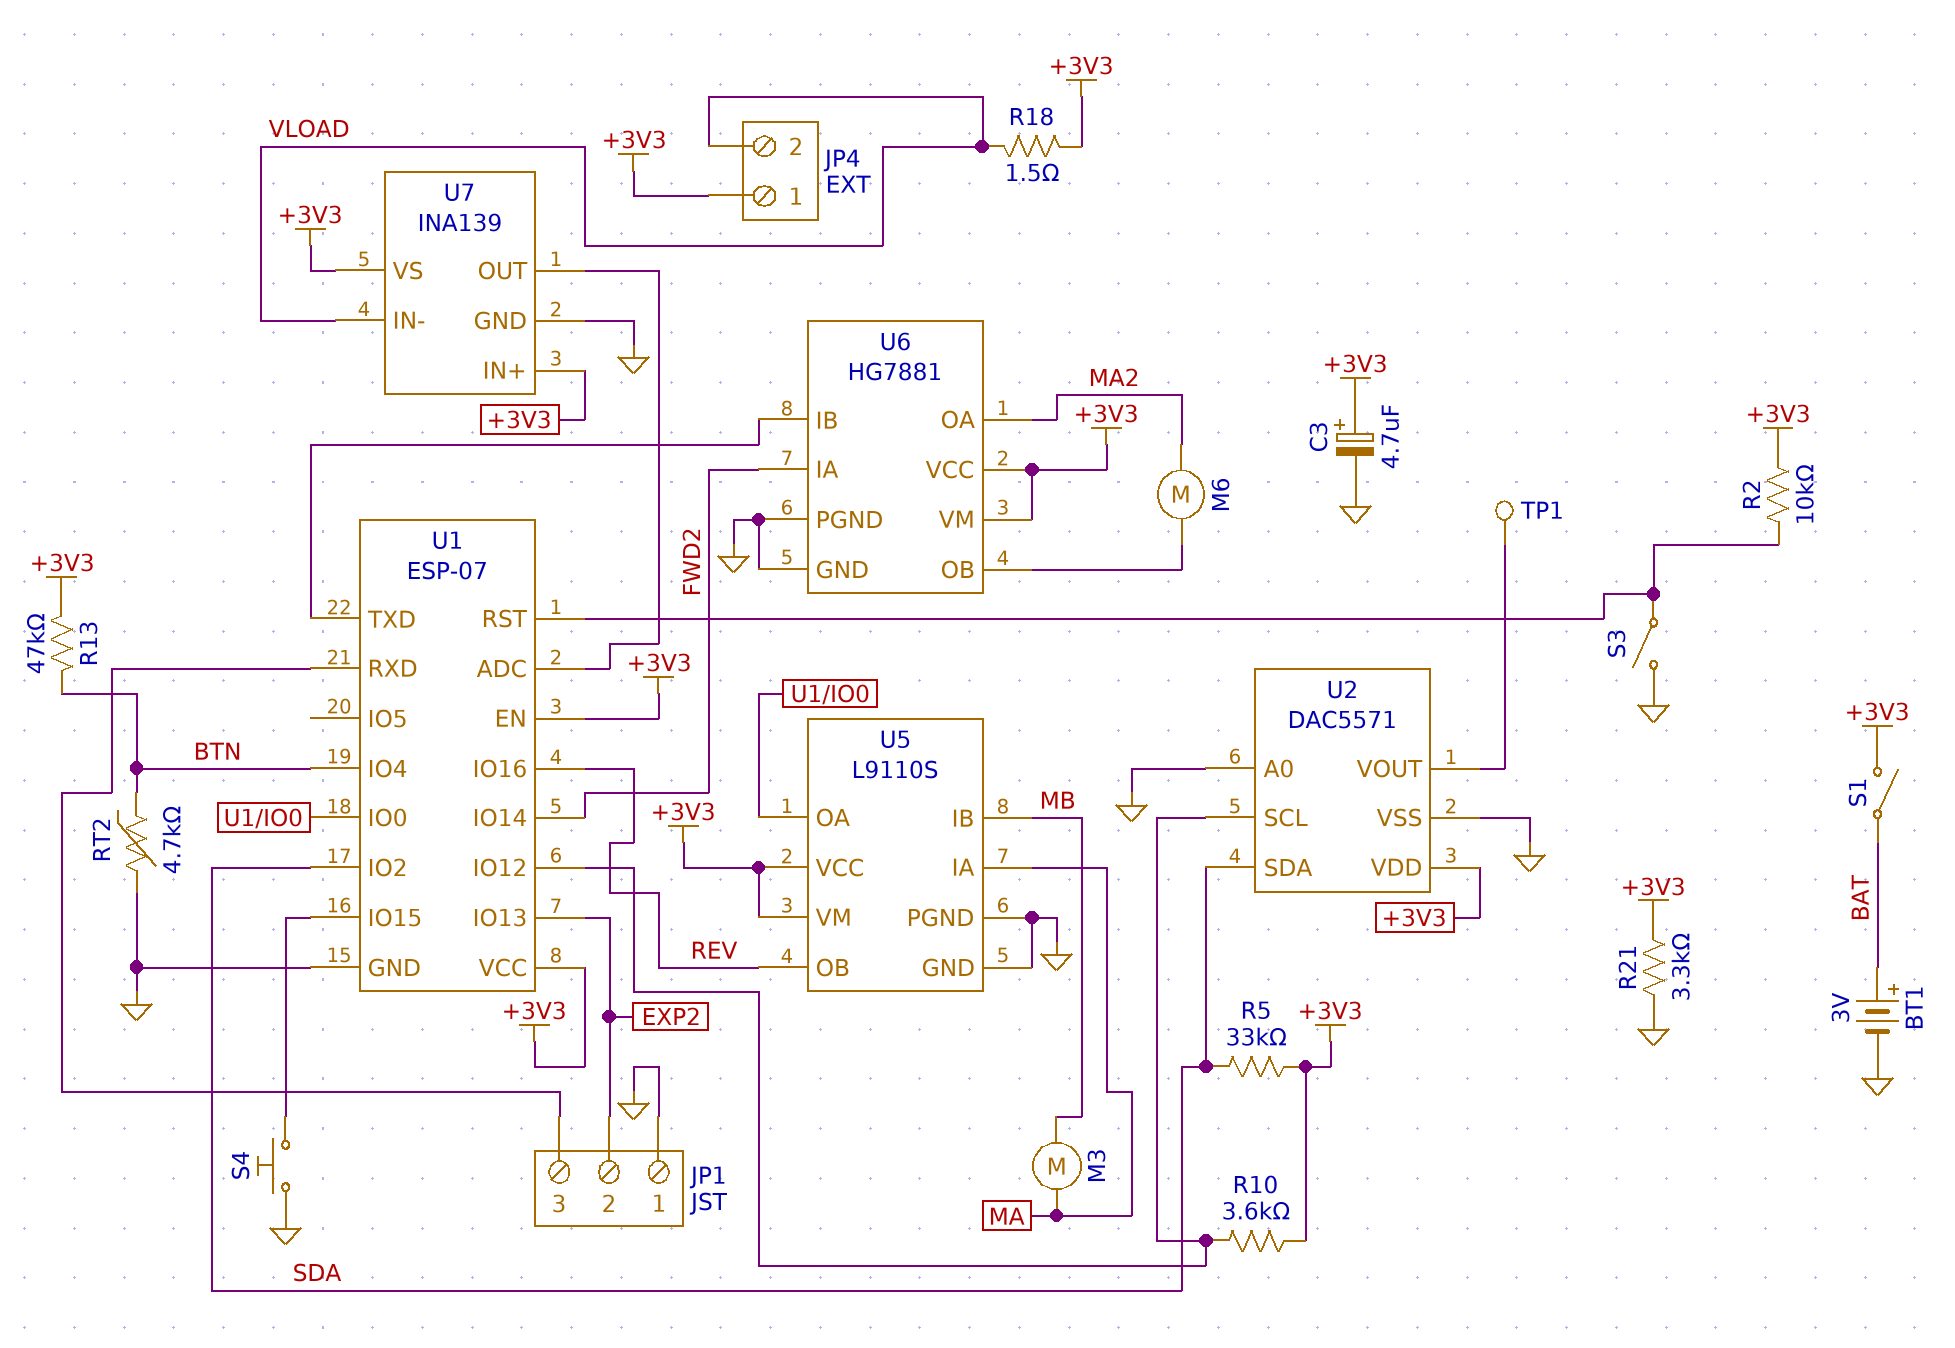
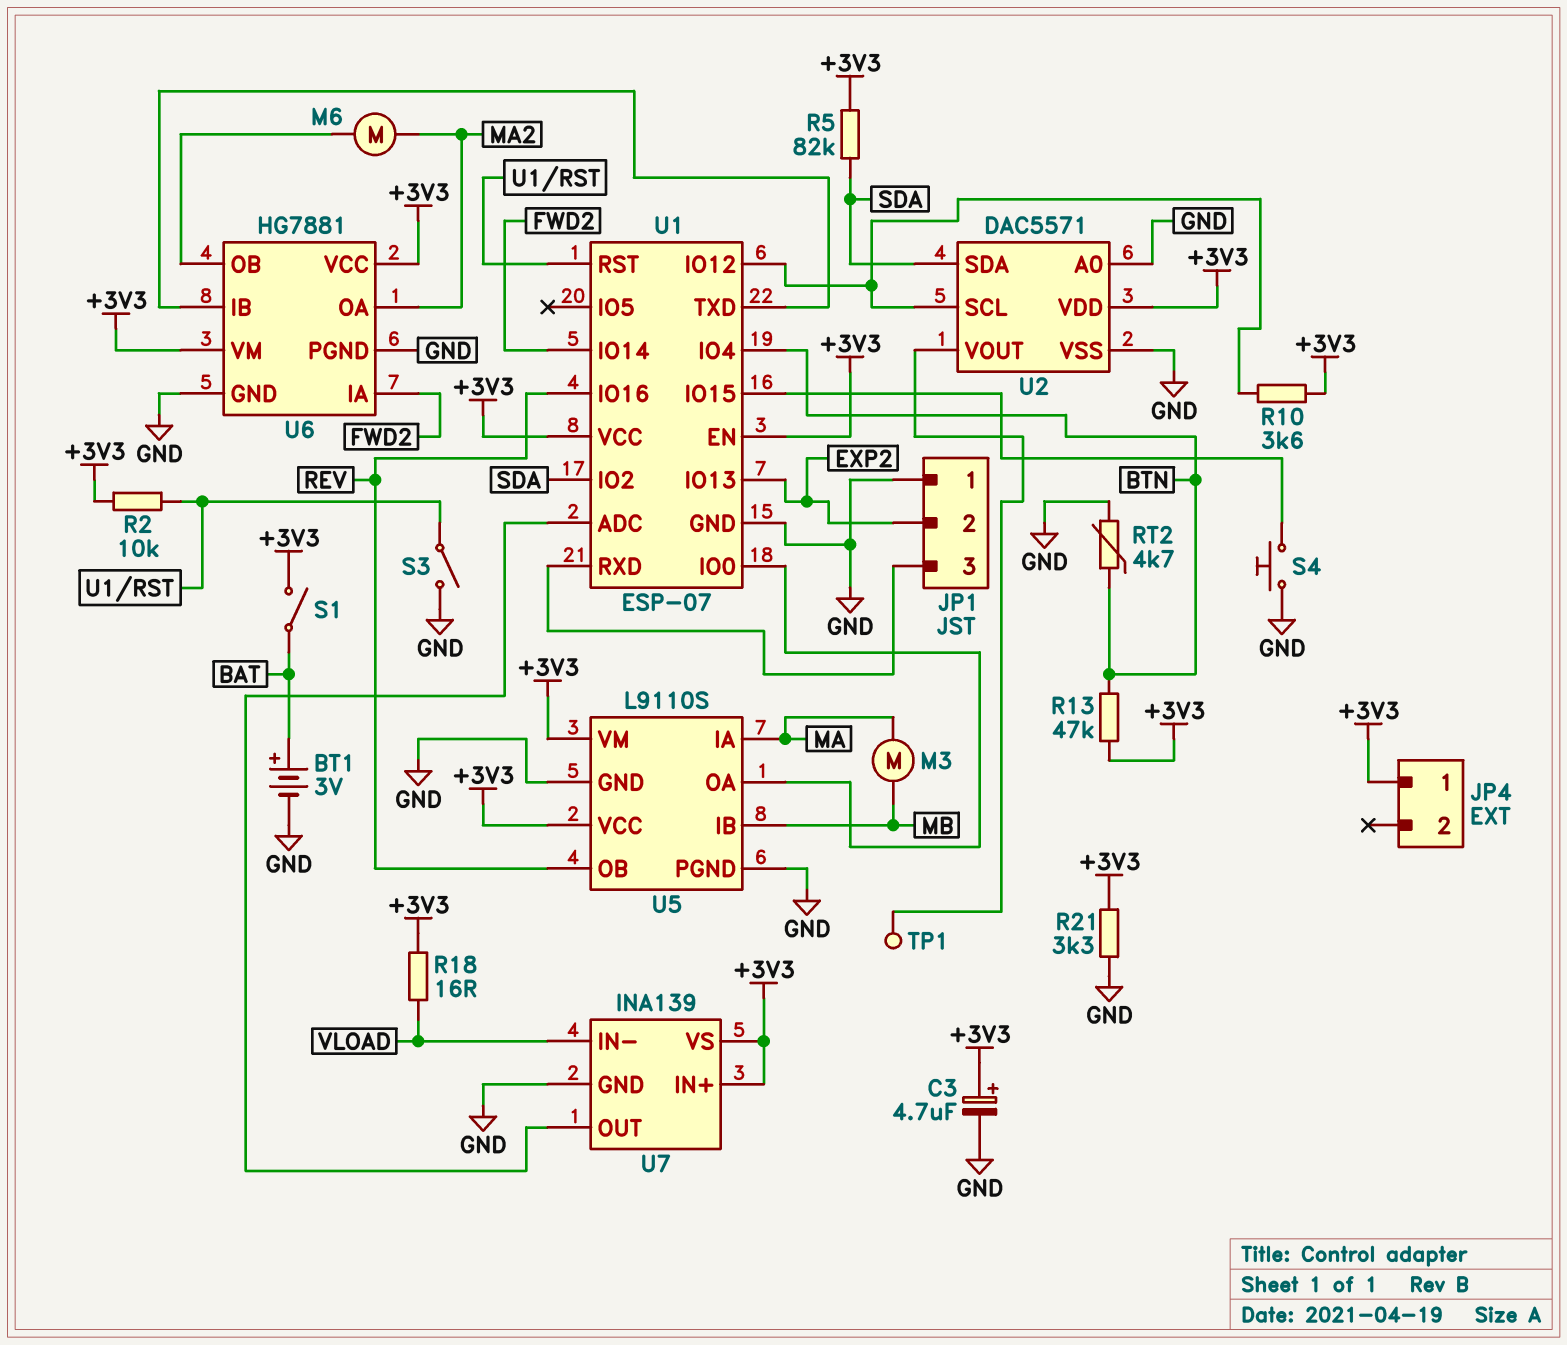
JP4 pin 2: VLOAD -> none
R5: 33k (+3V3, SDA) -> 82k (+3V3, SDA)
R18: 1.5 (+3V3, VLOAD) -> 16 (+3V3, VLOAD)

